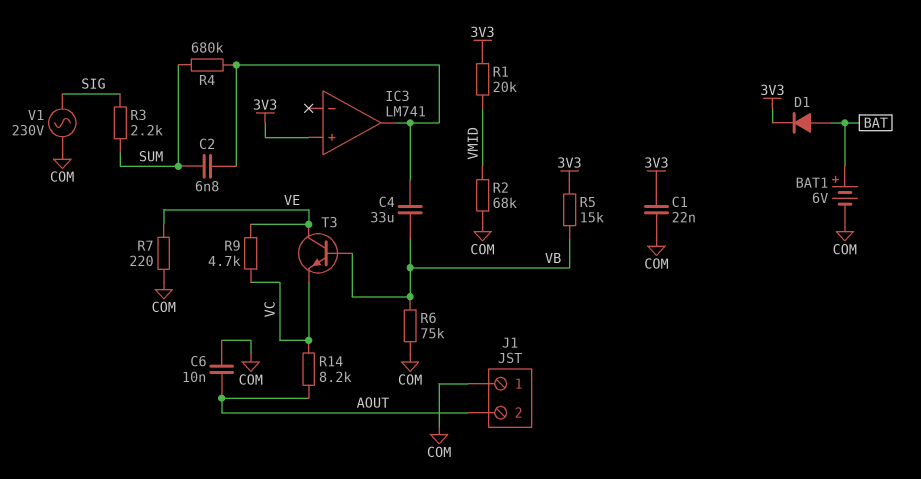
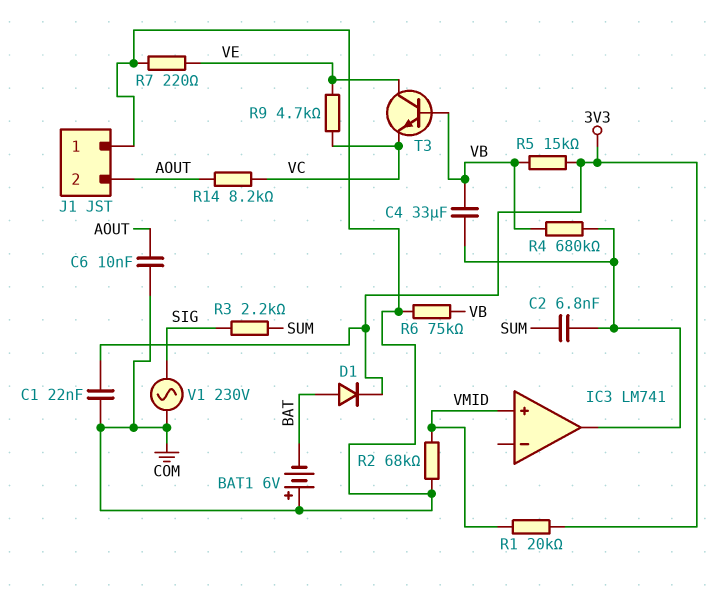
BAT1: 6V (plus BAT, minus COM) -> 6V (plus COM, minus BAT)
IC3 pin in+: 3V3 -> VMID
R4: 680k (IC3/out, SUM) -> 680k (IC3/out, VB)

